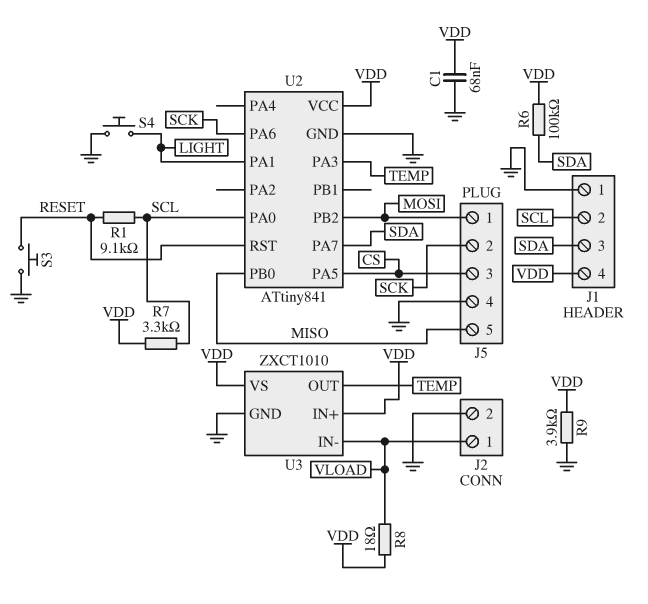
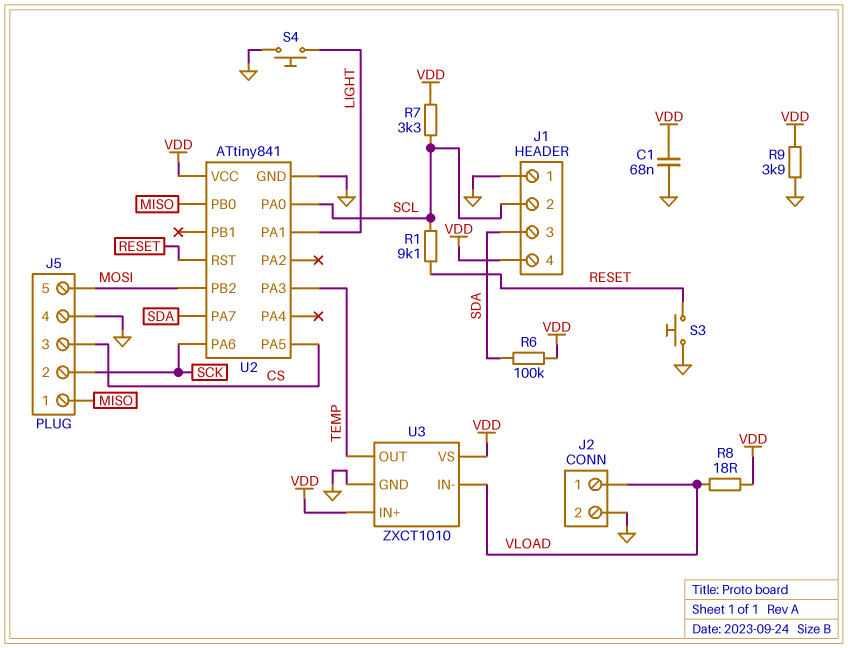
J5 pin 1: MOSI -> MISO
J5 pin 5: MISO -> MOSI

